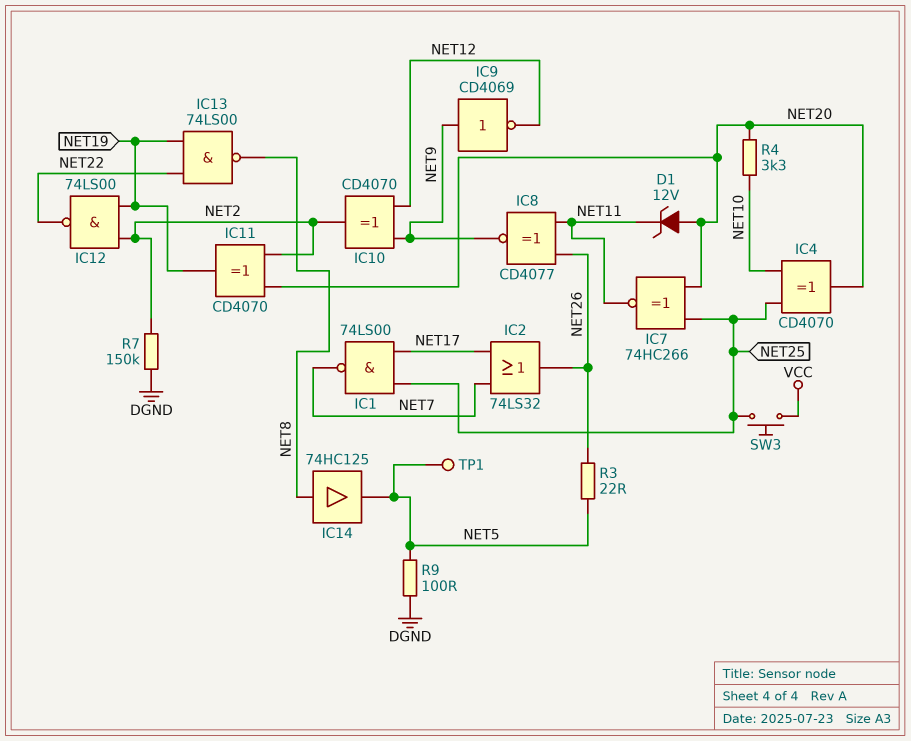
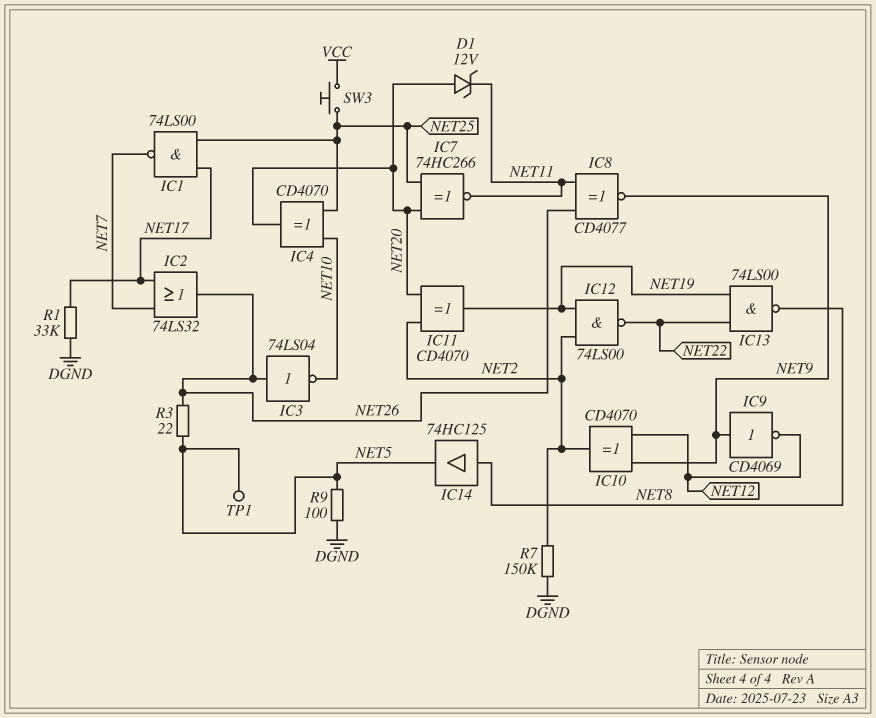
IC3: none -> NOT 74LS04 (in NET26, out NET10)
R1: none -> 33k (DGND, NET17)
R4: 3.3k (NET10, NET20) -> none

